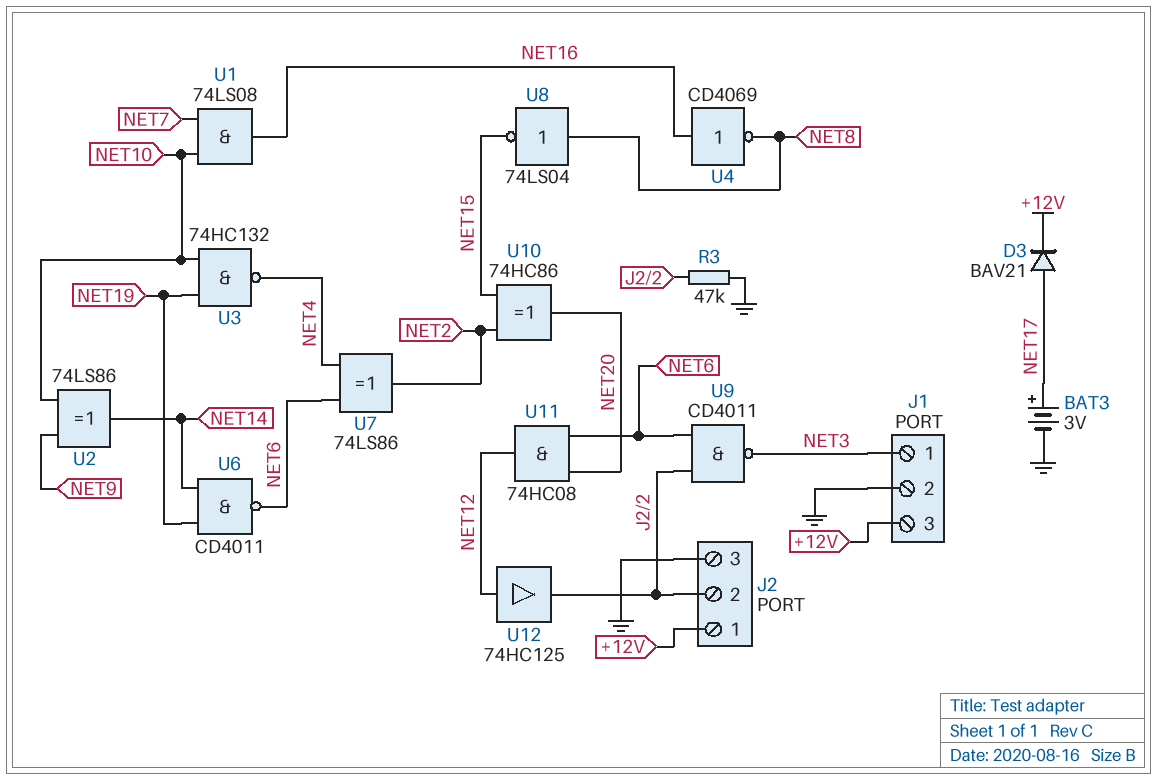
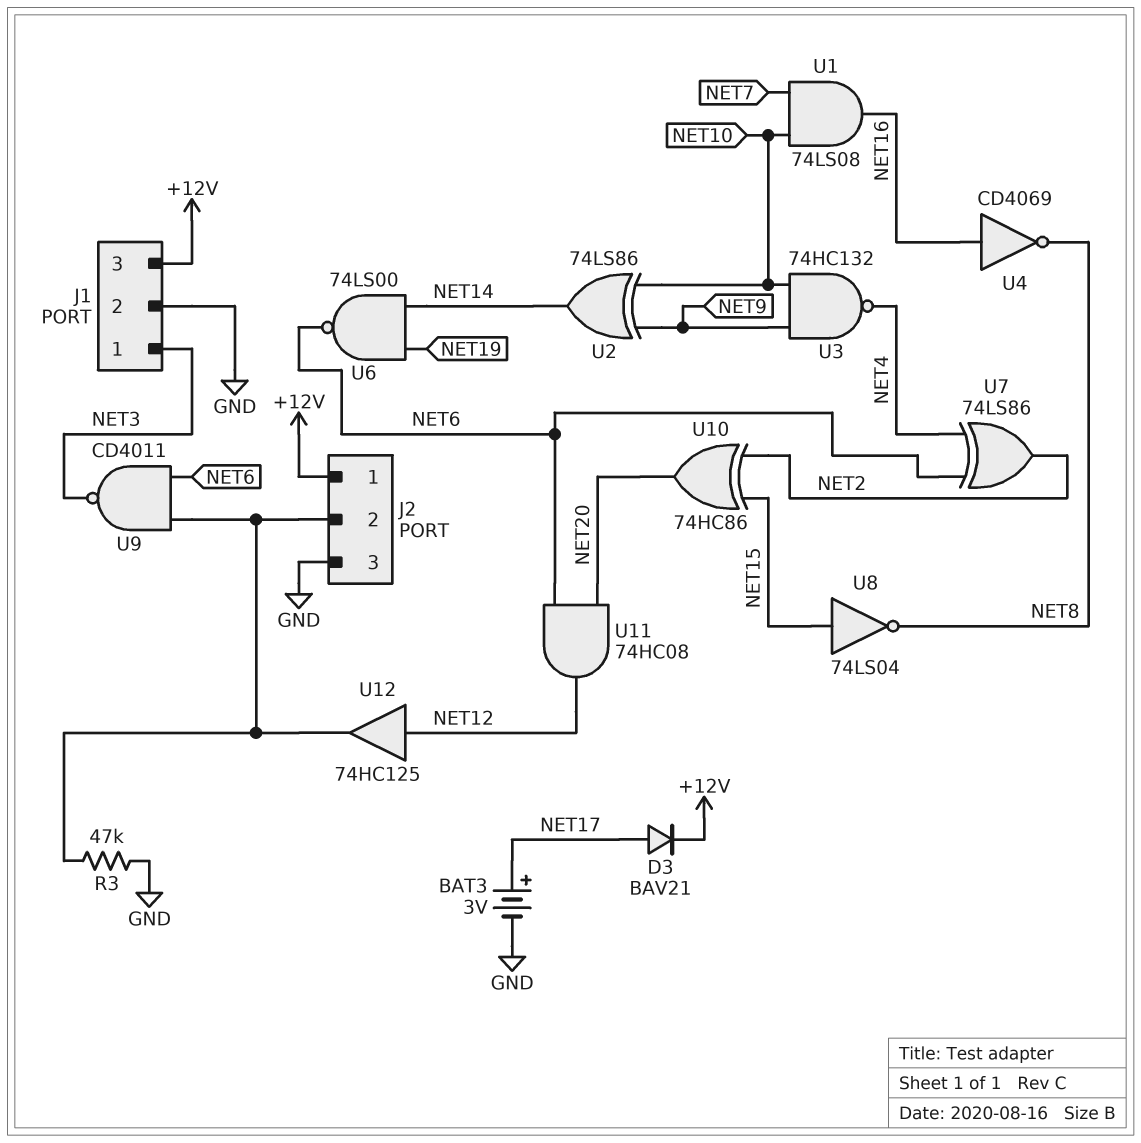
U3: NAND 74HC132 (in NET10, in NET19, out NET4) -> NAND 74HC132 (in NET9, in NET10, out NET4)
U6: NAND CD4011 (in NET14, in NET19, out NET6) -> NAND 74LS00 (in NET14, in NET19, out NET6)
U8: NOT 74LS04 (in NET8, out NET15) -> NOT 74LS04 (in NET15, out NET8)

